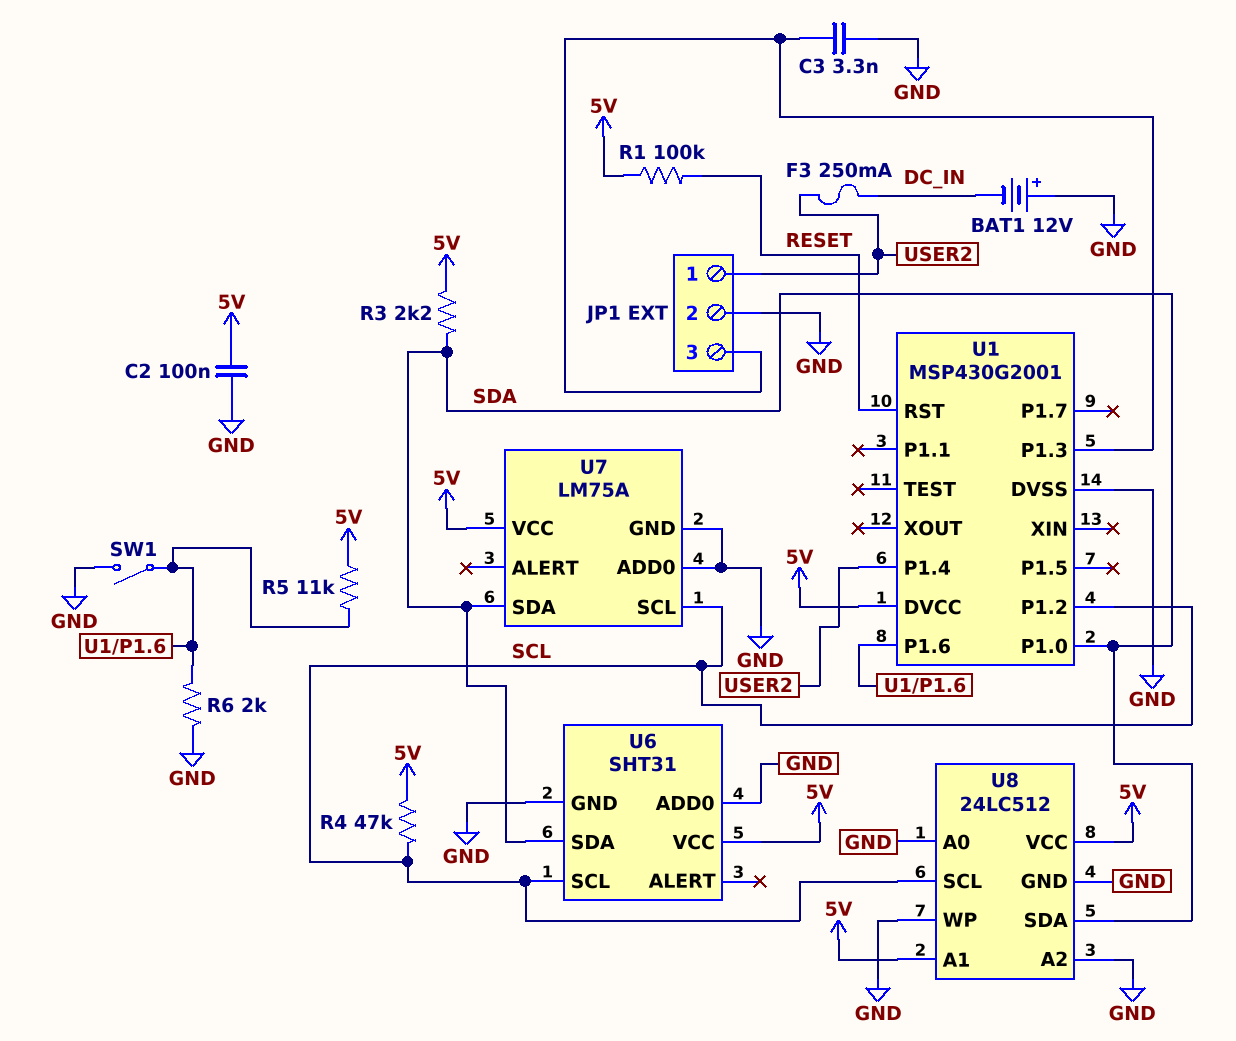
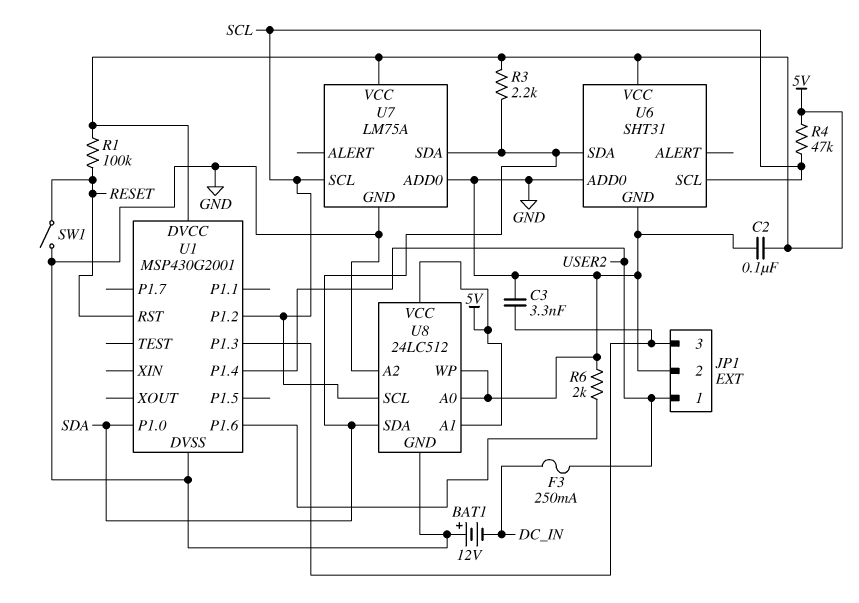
R5: 11k (5V, U1/P1.6) -> none
SW1: switch (GND, U1/P1.6) -> switch (GND, RESET)

